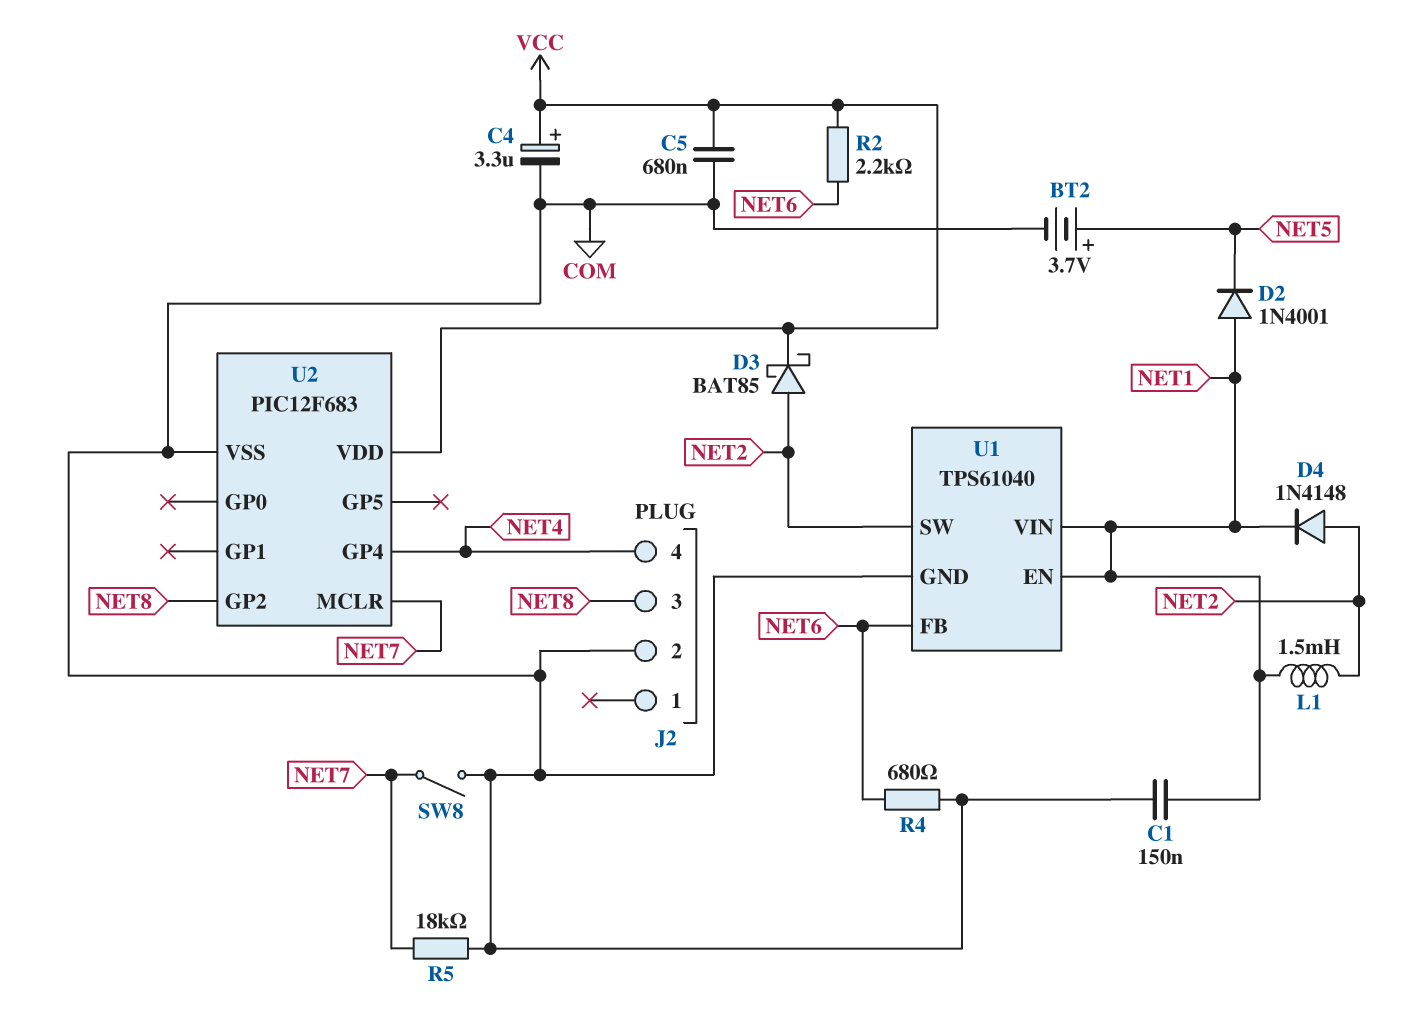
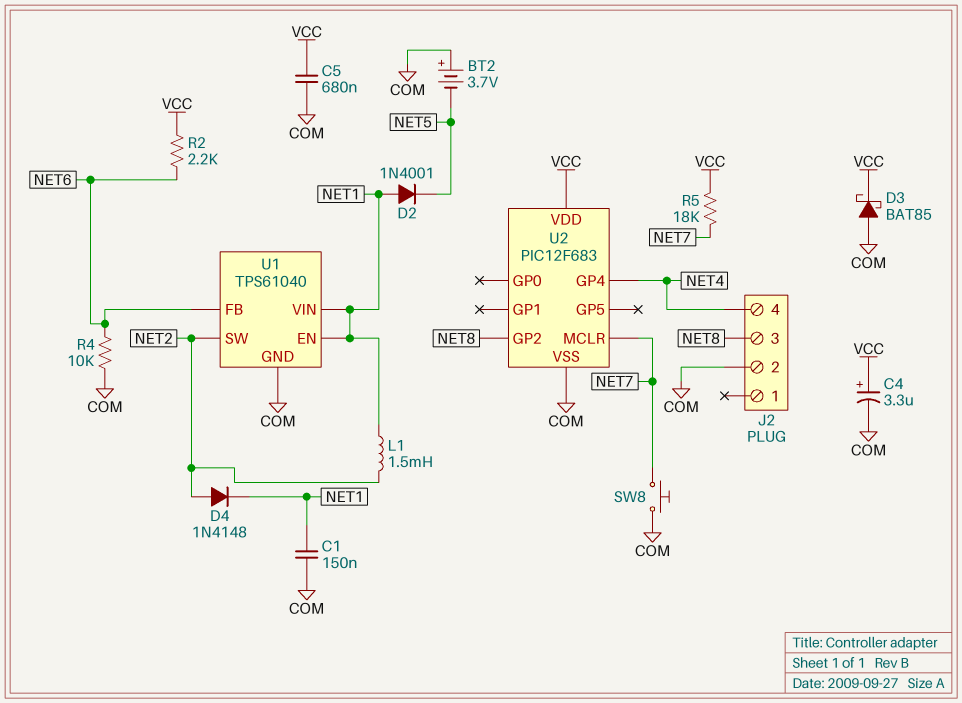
BT2: 3.7V (plus NET5, minus COM) -> 3.7V (plus COM, minus NET5)
D3: schottky BAT85 (A NET2, K VCC) -> schottky BAT85 (A COM, K VCC)
R4: 680 (COM, NET6) -> 10k (COM, NET6)
R5: 18k (COM, NET7) -> 18k (NET7, VCC)
SW8: switch (COM, NET7) -> button (COM, NET7)

